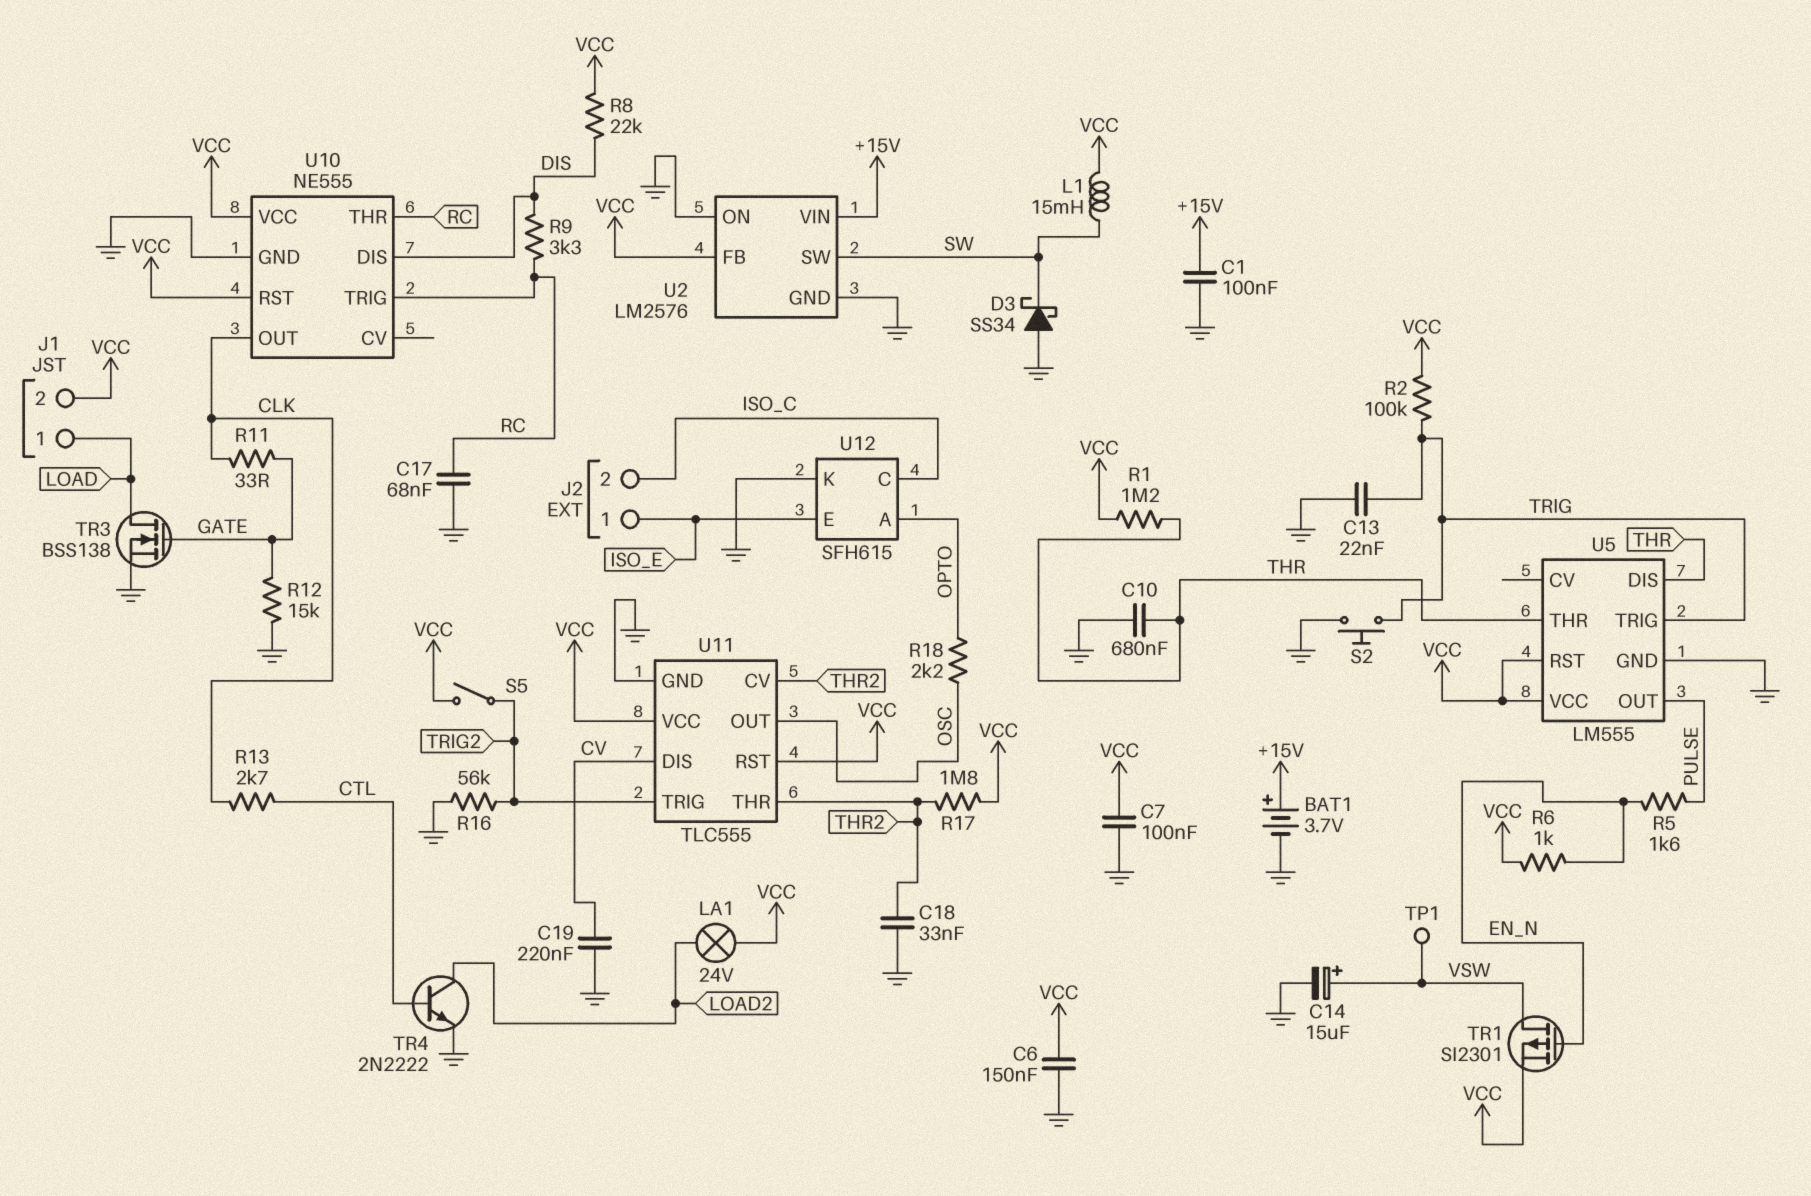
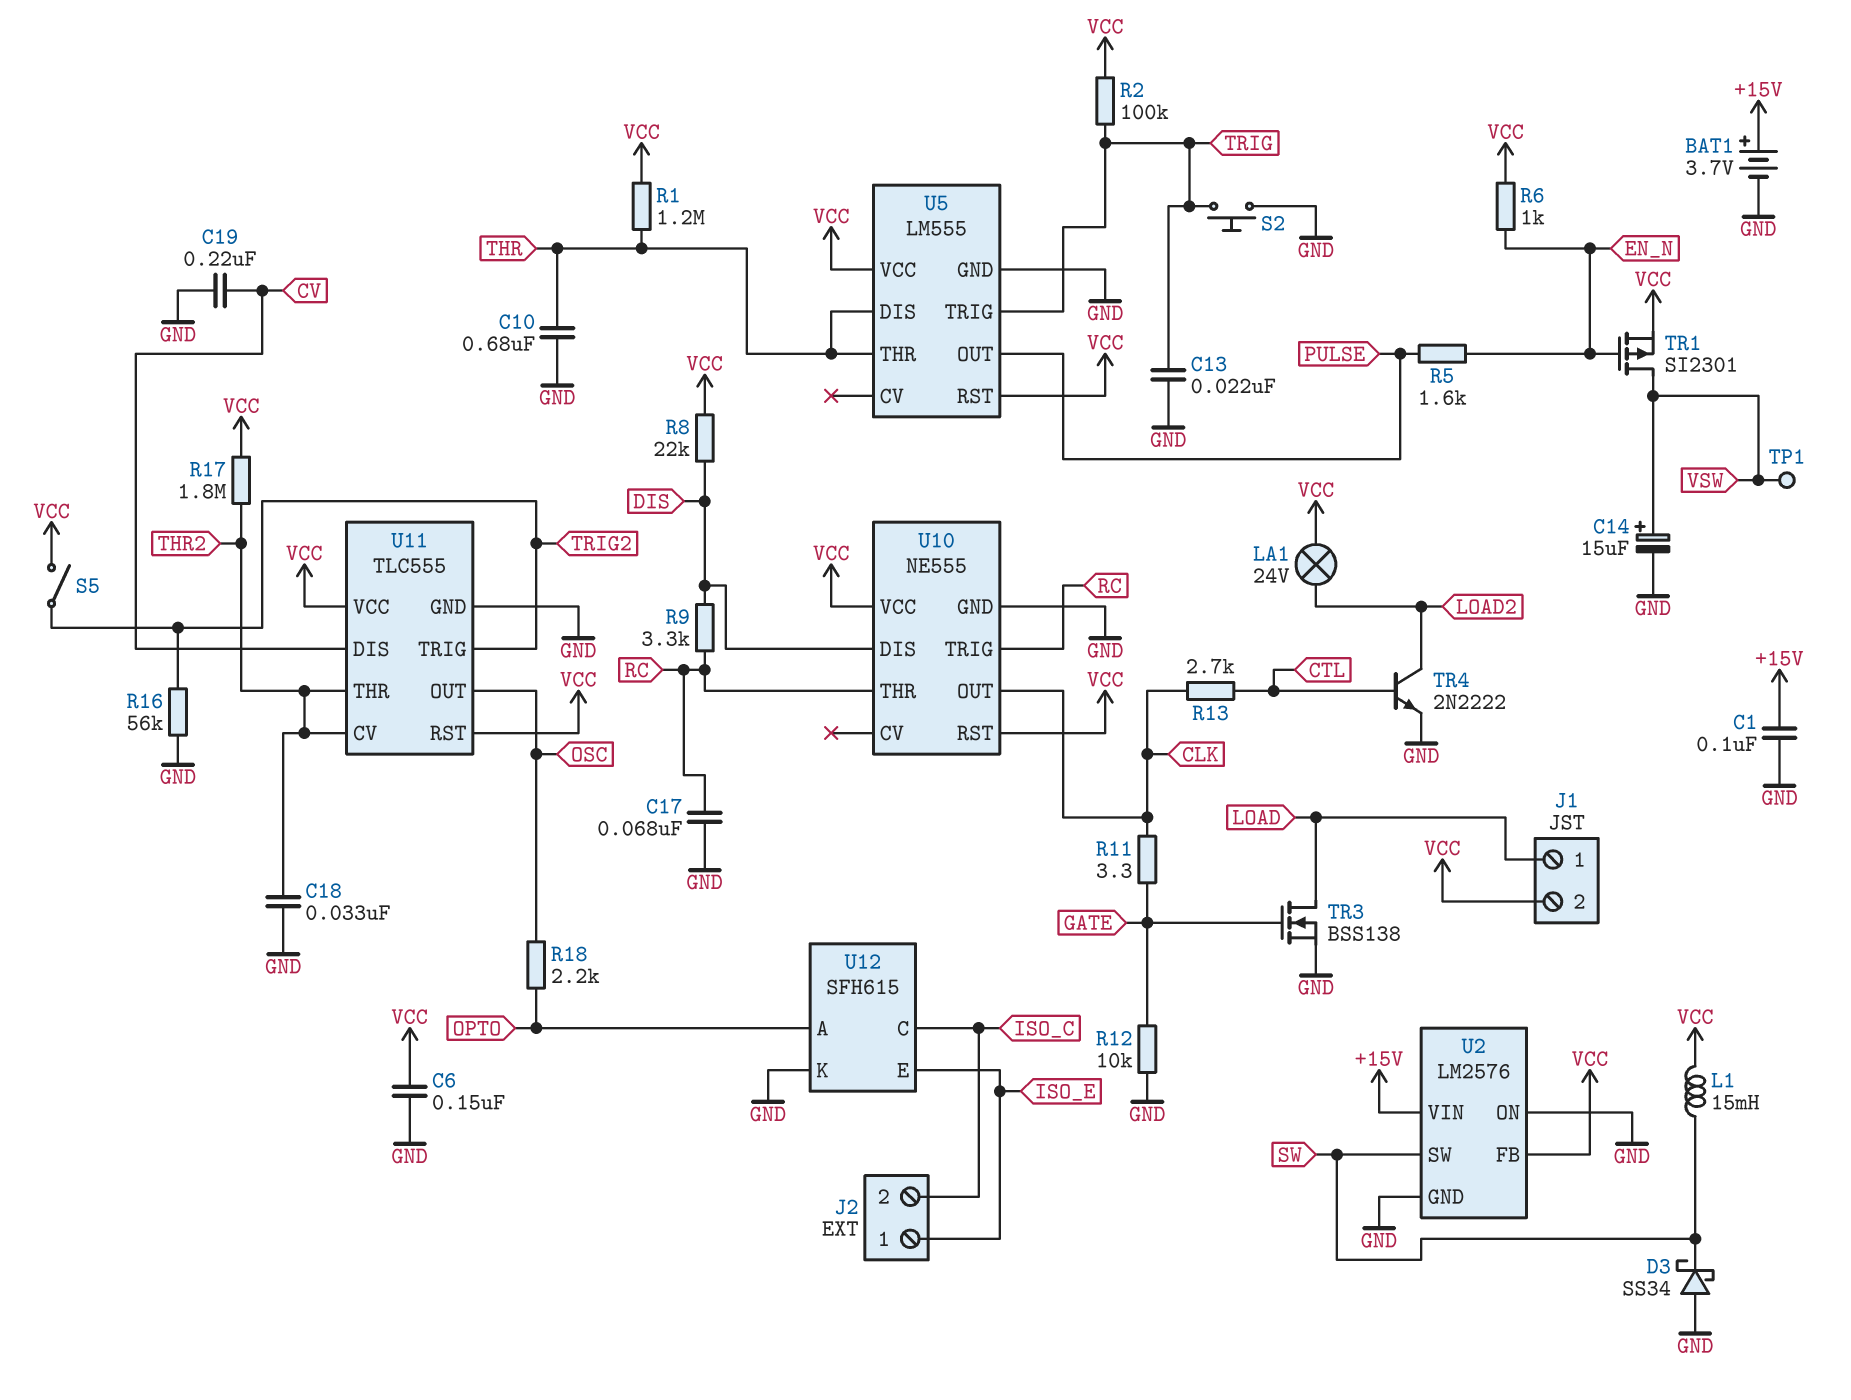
C7: 100nF (GND, VCC) -> none
R11: 33 (CLK, GATE) -> 3.3 (CLK, GATE)
R12: 15k (GATE, GND) -> 10k (GATE, GND)

